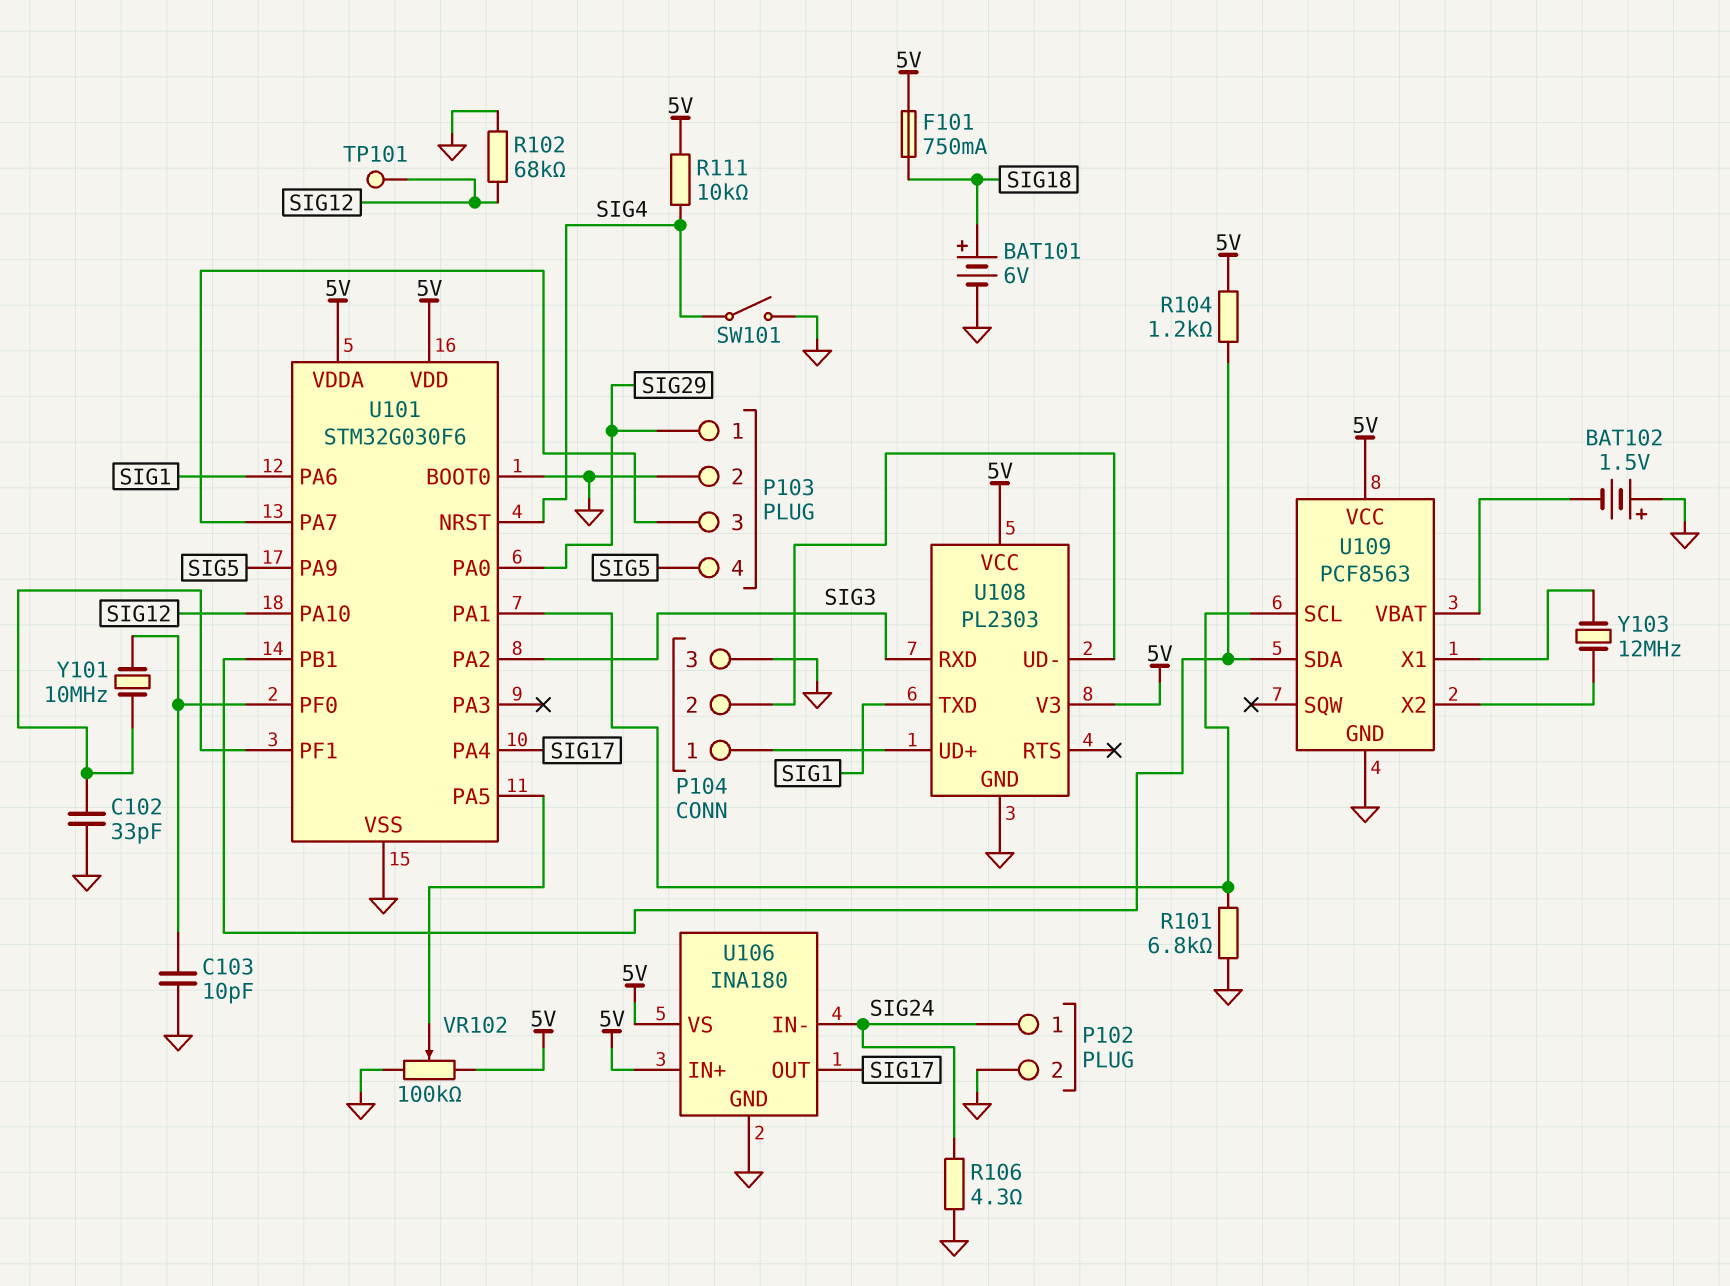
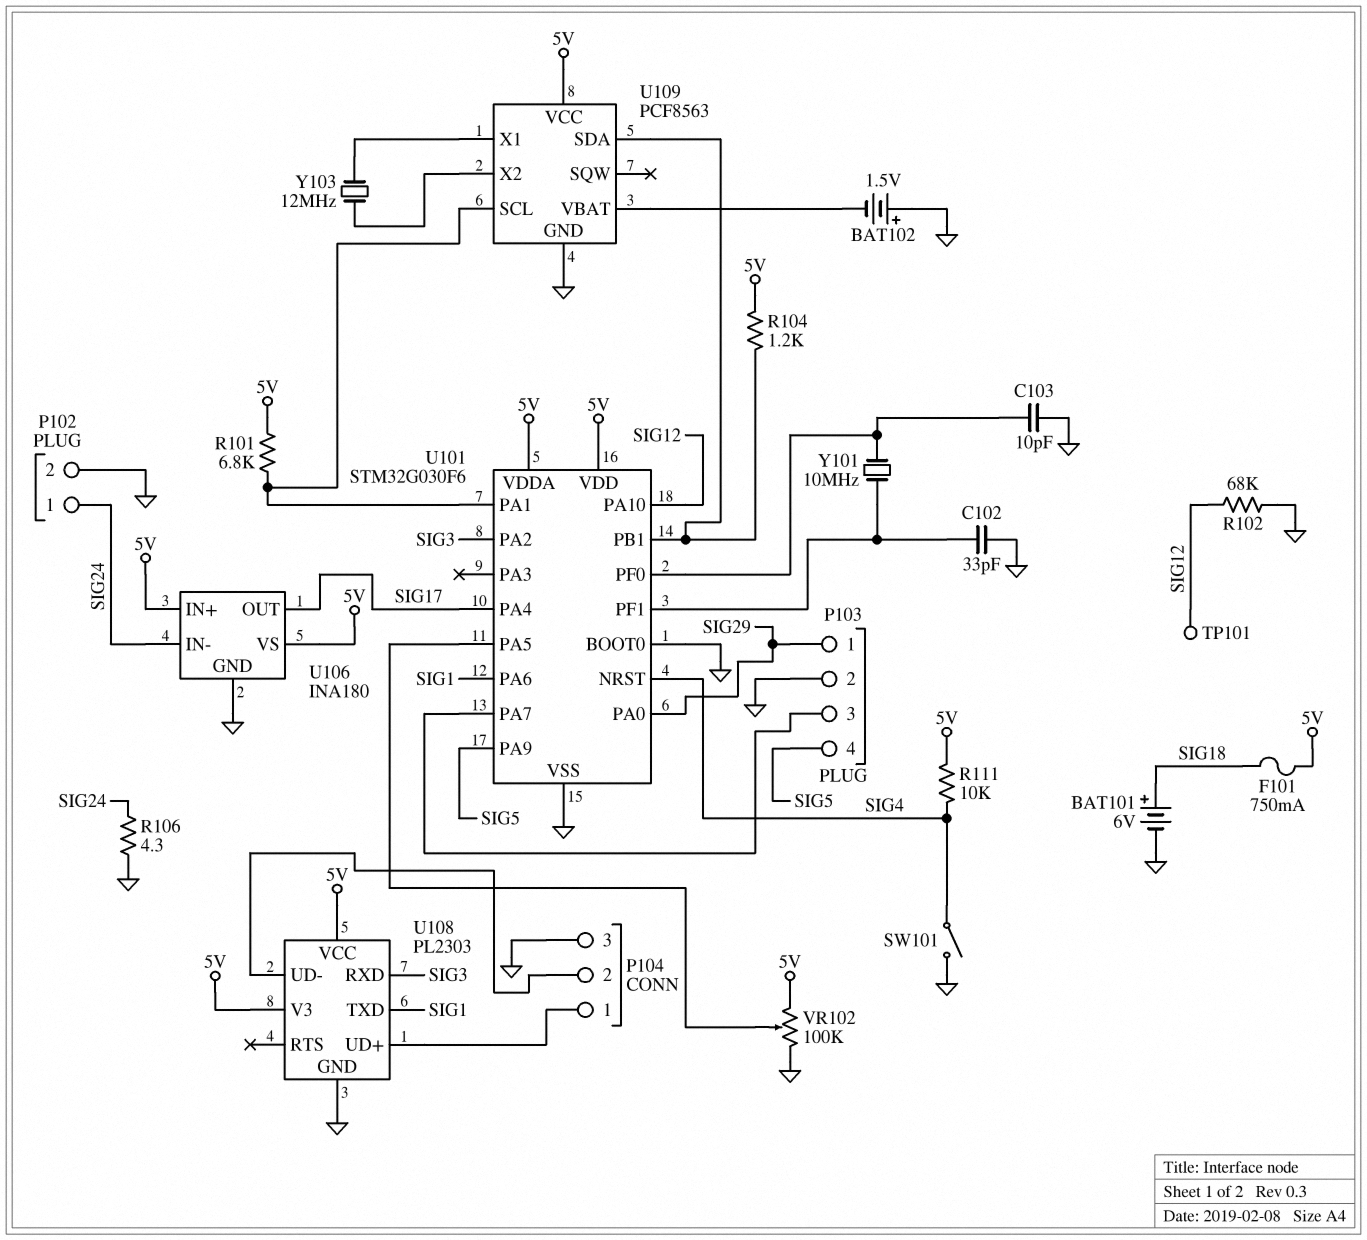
R101: 6.8k (GND, U101/PA1) -> 6.8k (5V, U101/PA1)

